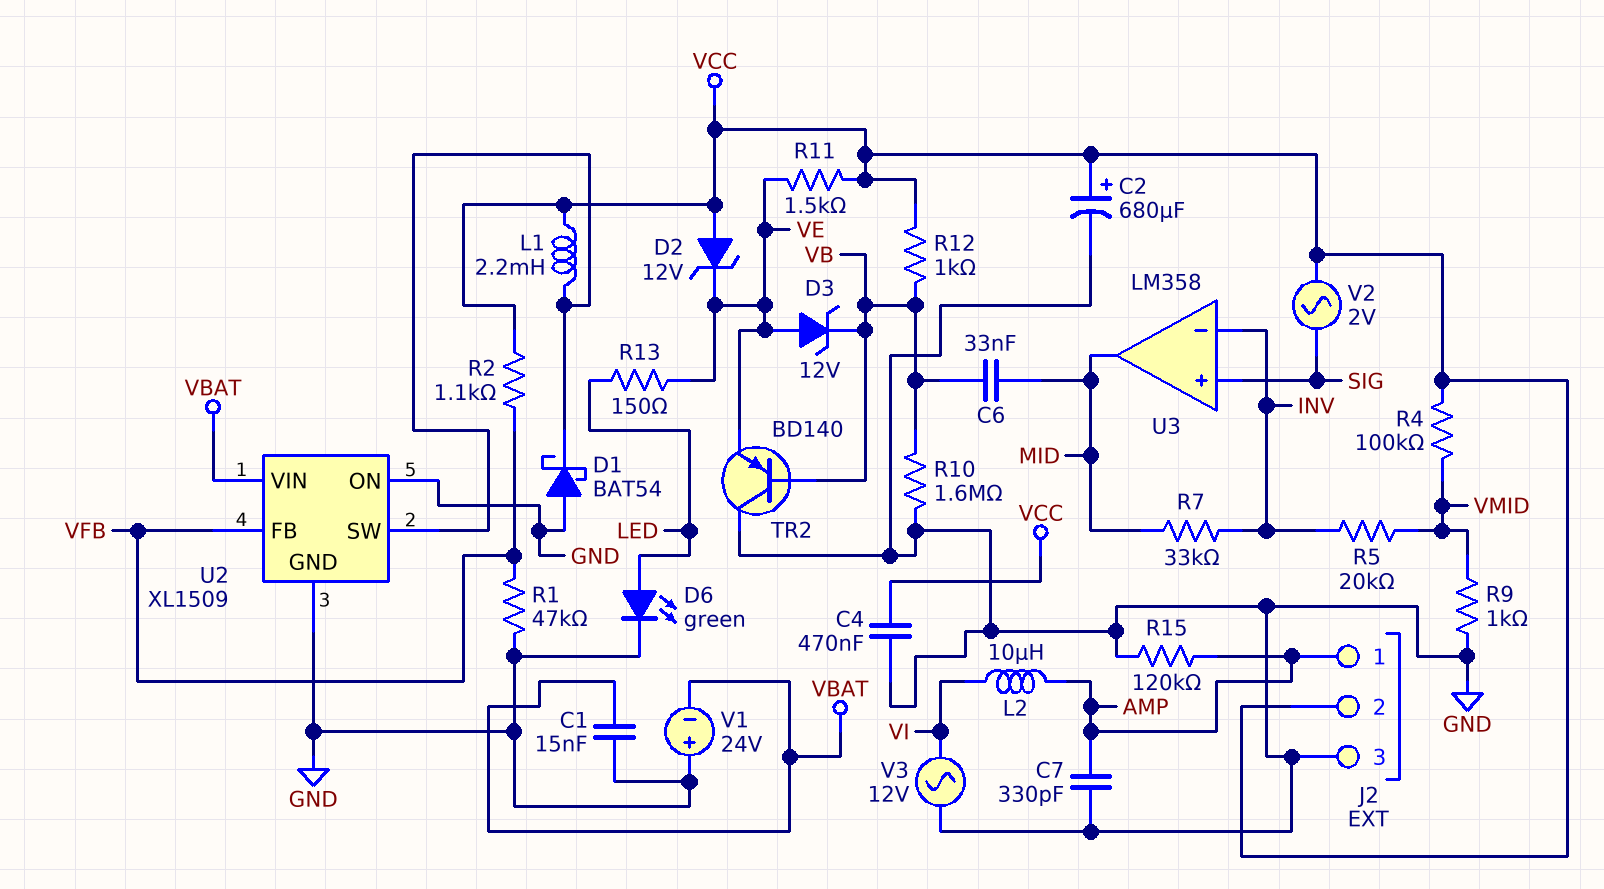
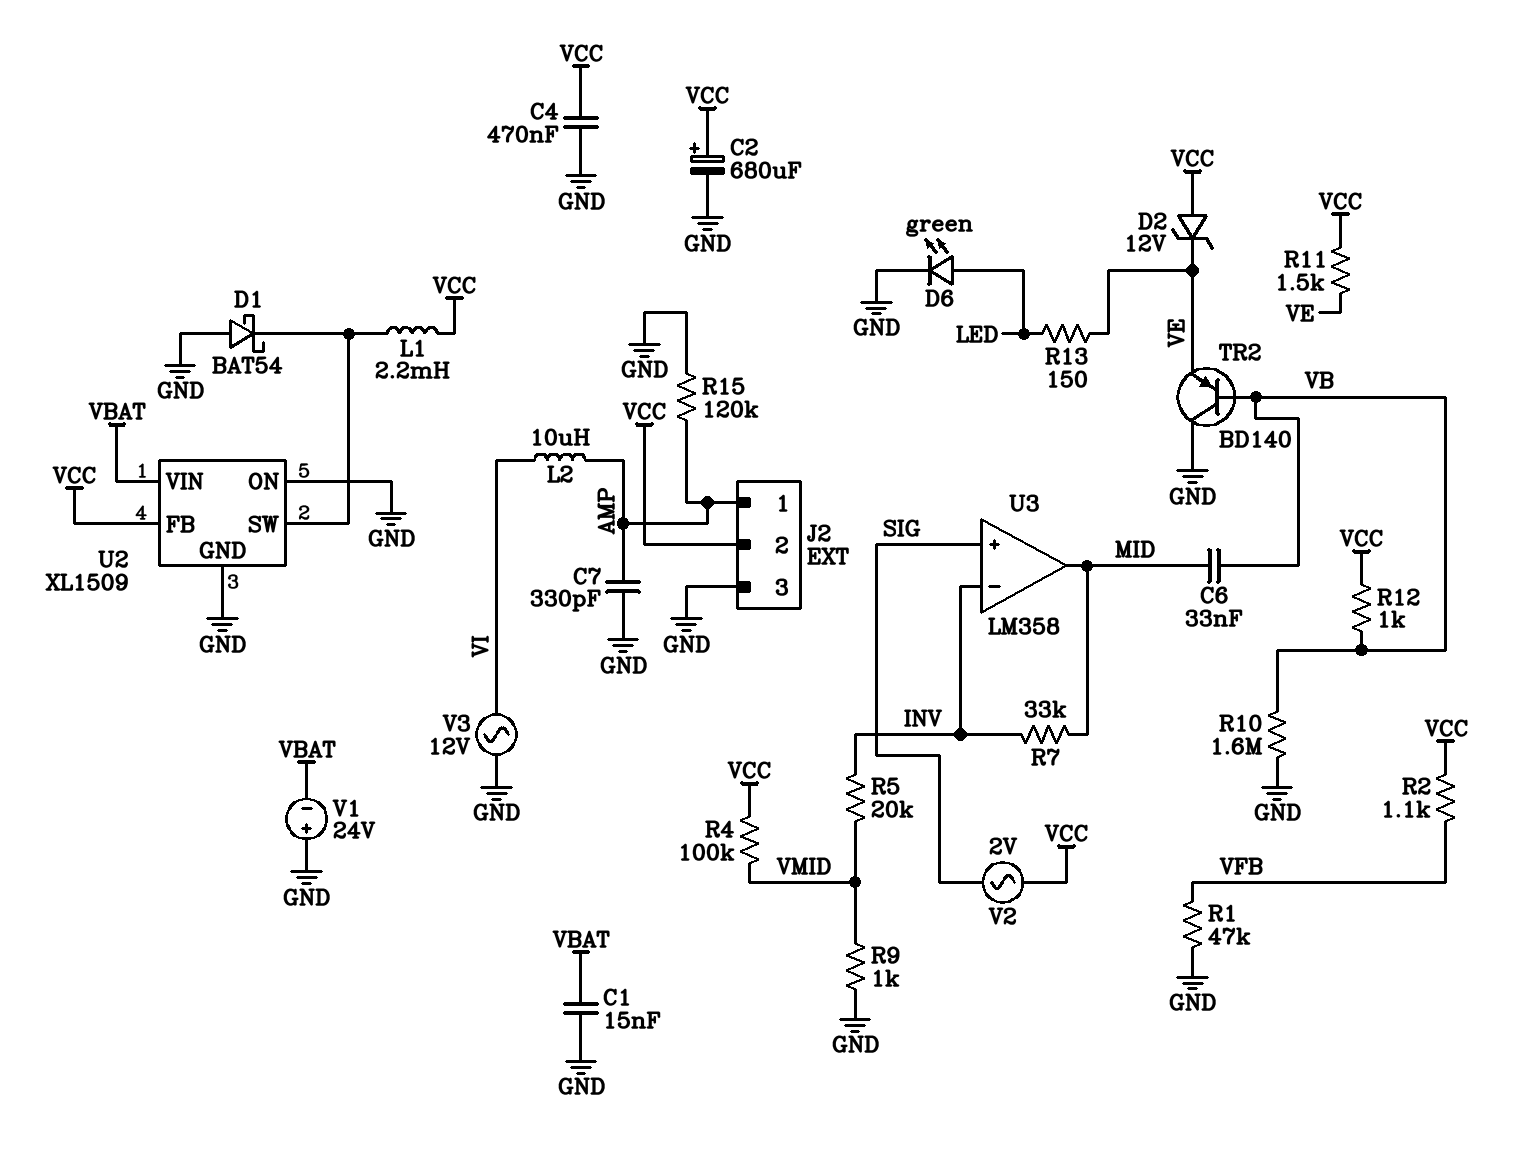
D3: zener 12V (A VE, K VB) -> none
U2 pin FB: VFB -> VCC

